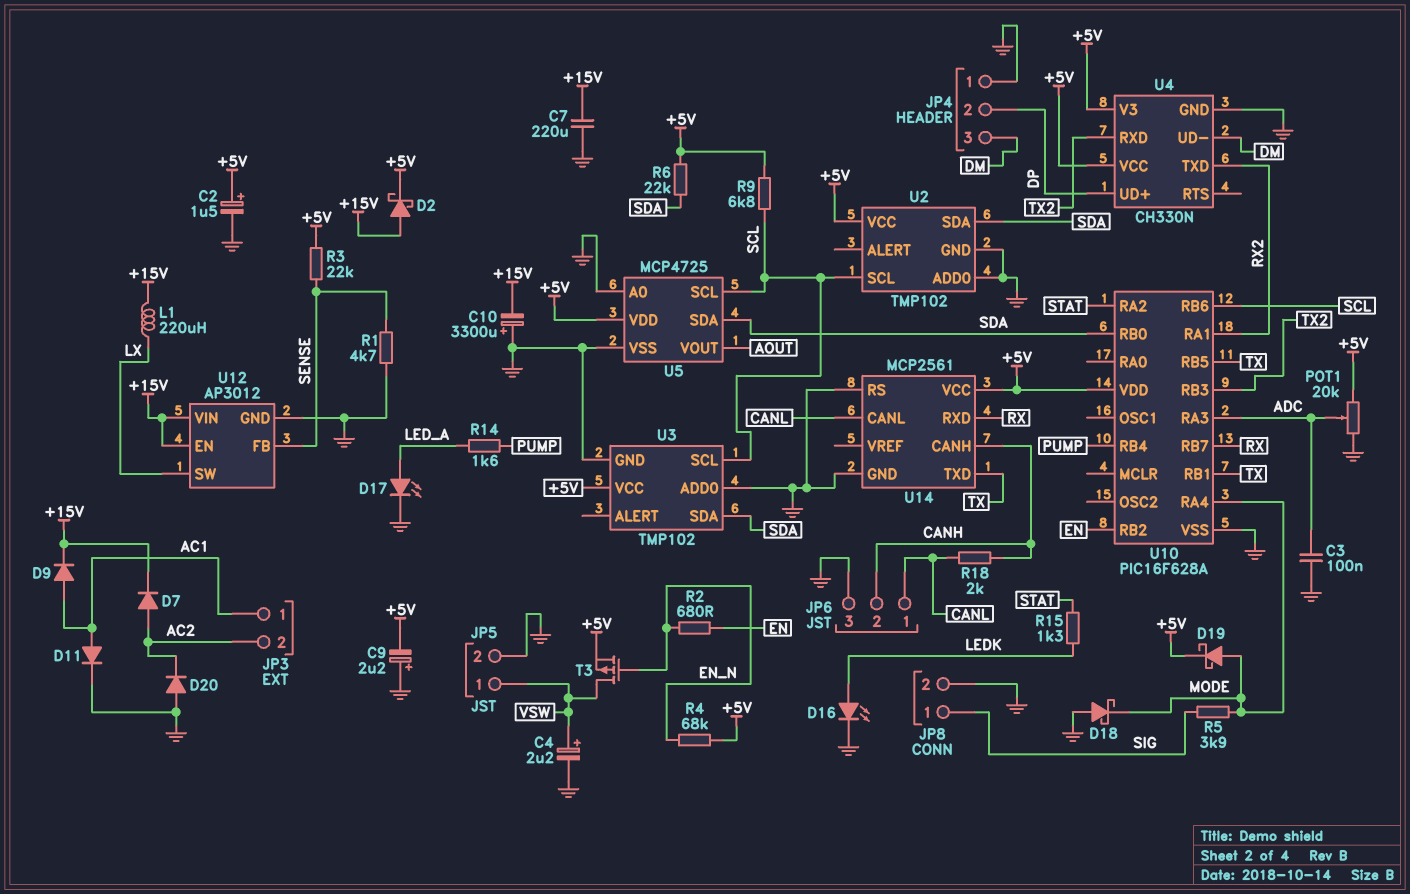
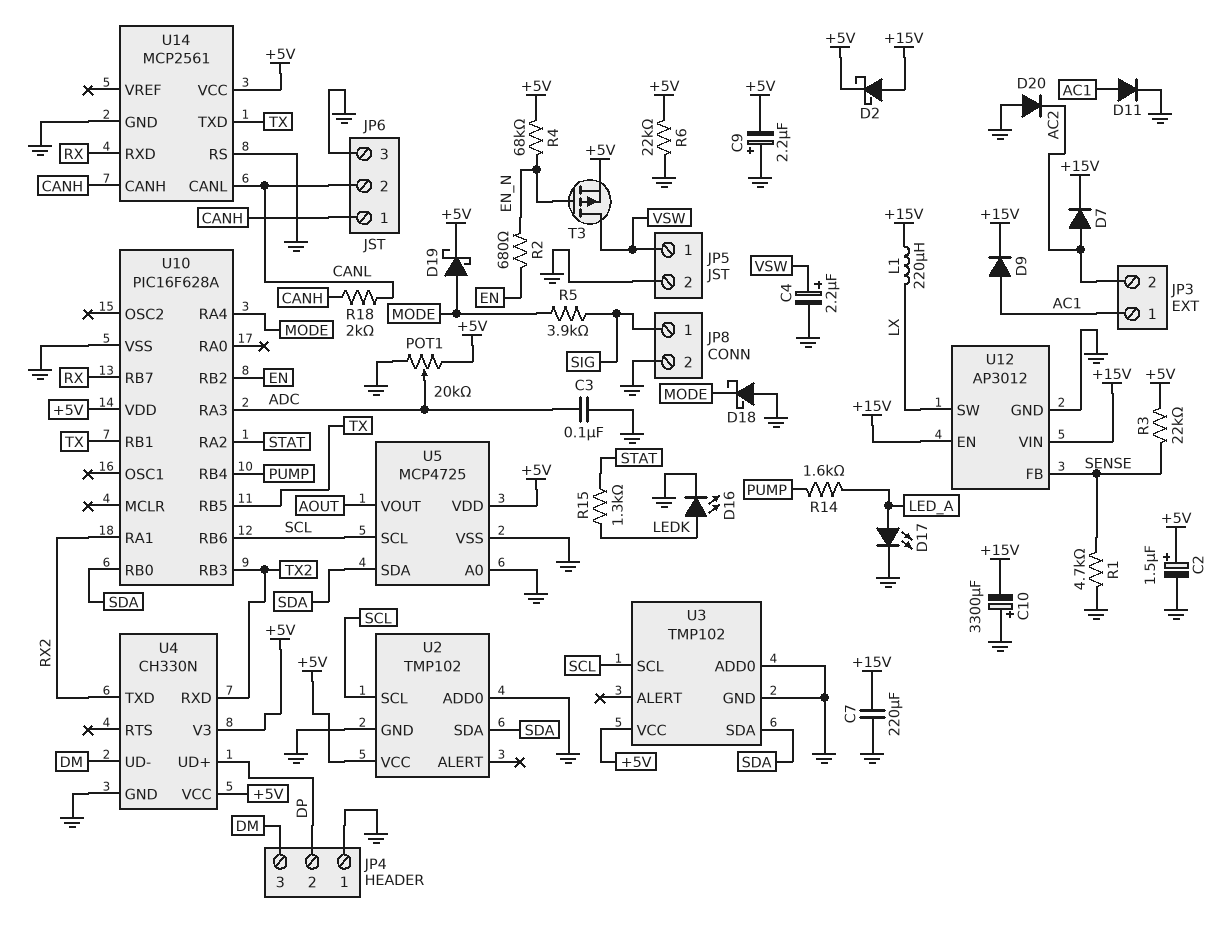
JP6 pin 1: CANL -> CANH
JP6 pin 2: CANH -> CANL
R6: 22k (+5V, SDA) -> 22k (+5V, GND)
R9: 6.8k (+5V, SCL) -> none

